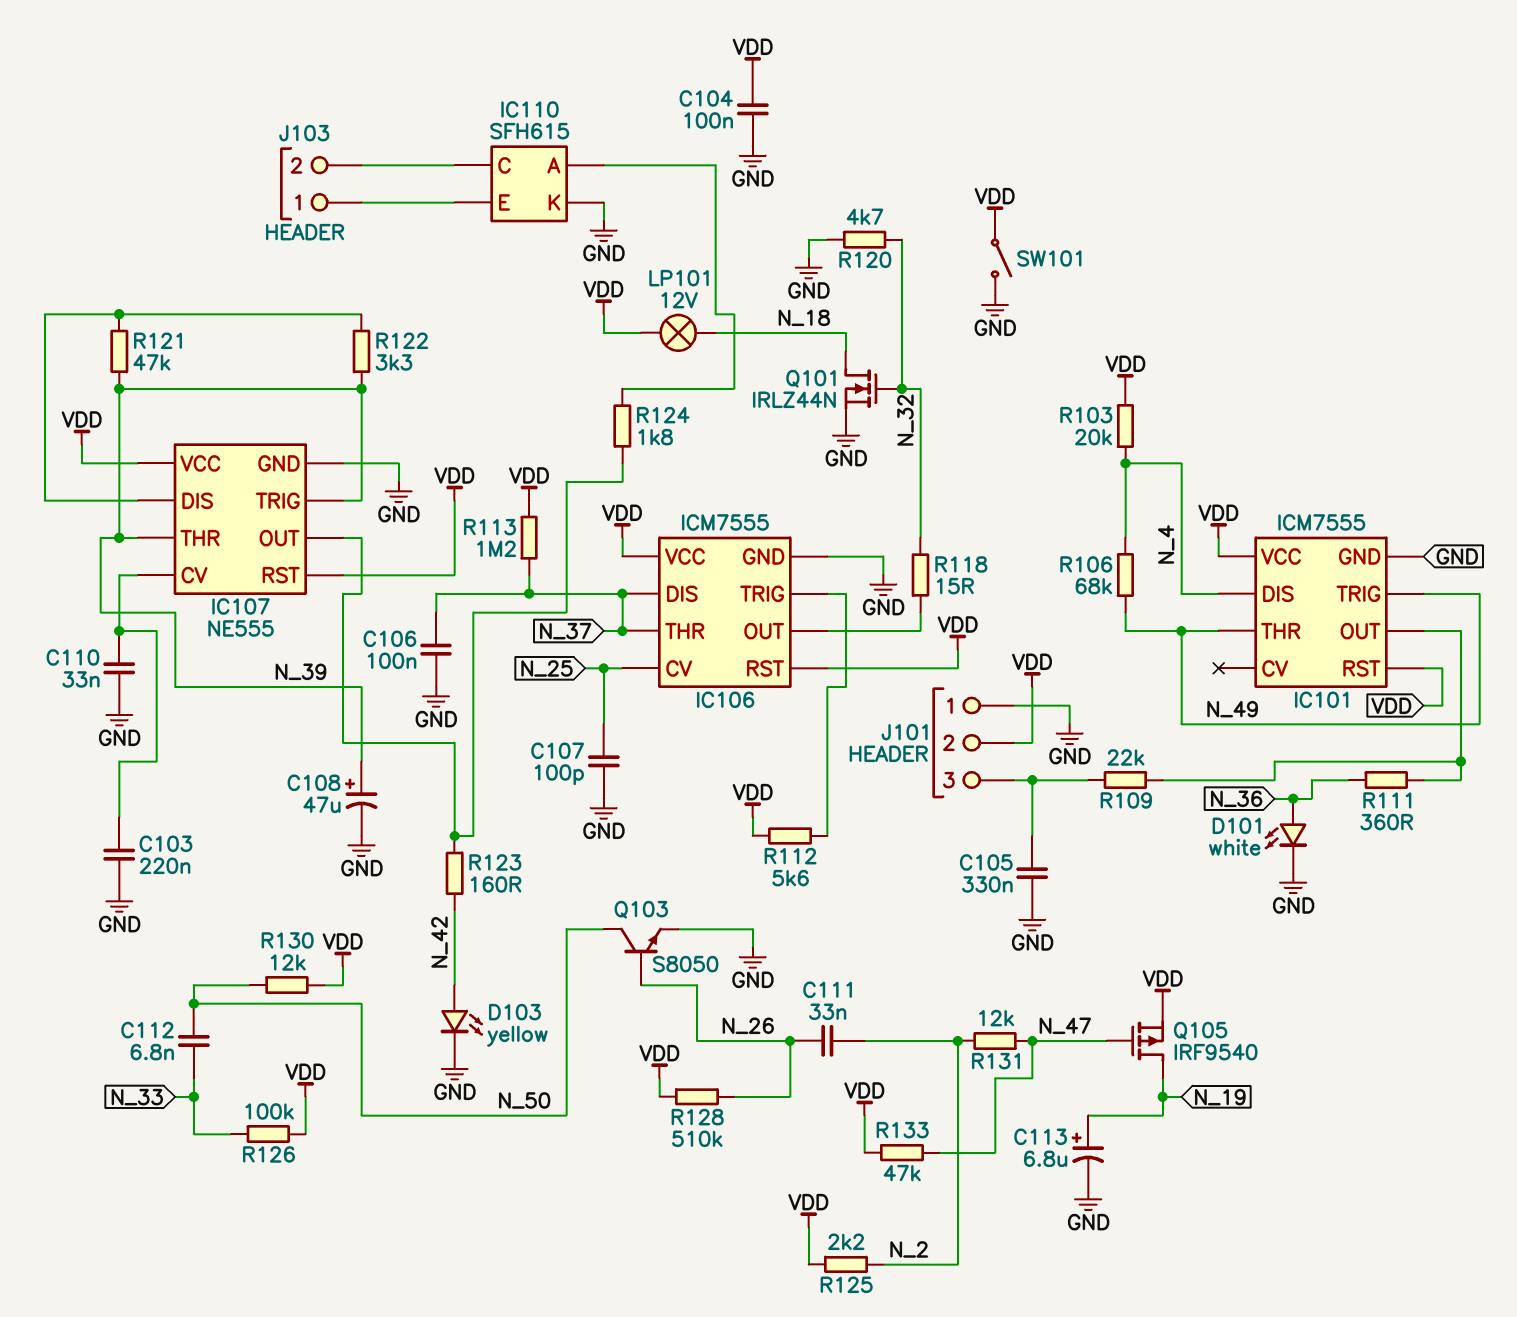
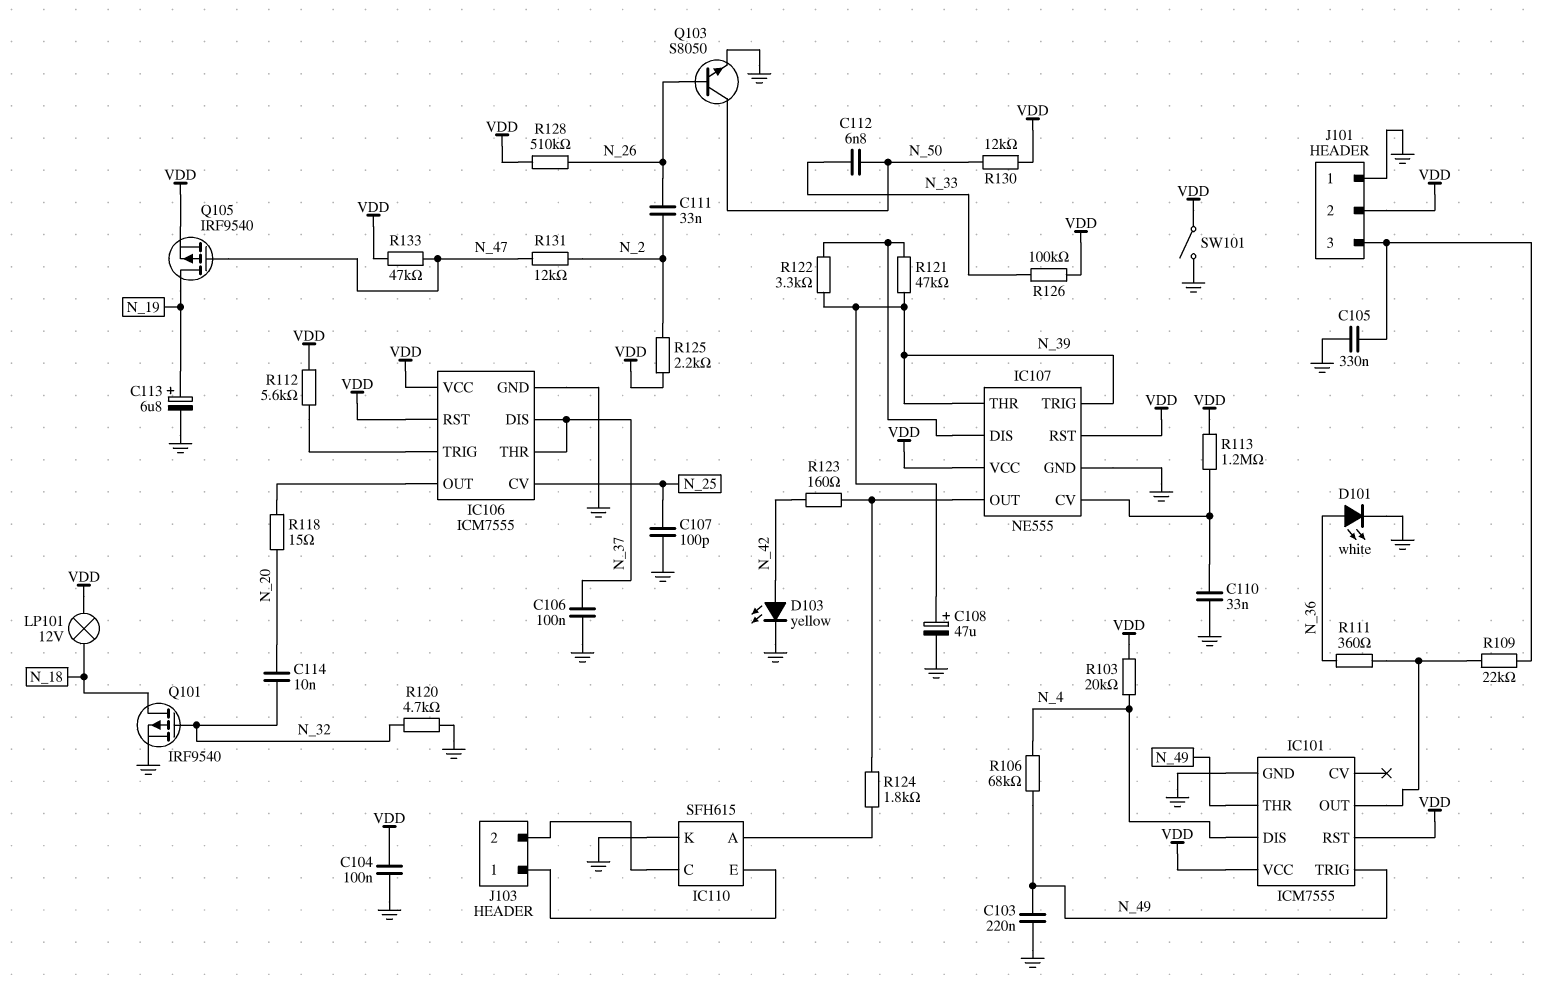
C103: 220nF (GND, IC107/CV) -> 220nF (GND, N_49)
C114: none -> 10nF (N_20, N_32)
Q101: NMOS IRLZ44N (G N_32, D N_18, S GND) -> PMOS IRF9540 (G N_32, D N_18, S GND)
R113: 1.2M (N_37, VDD) -> 1.2M (IC107/CV, VDD)
R118: 15 (IC106/OUT, N_32) -> 15 (IC106/OUT, N_20)

